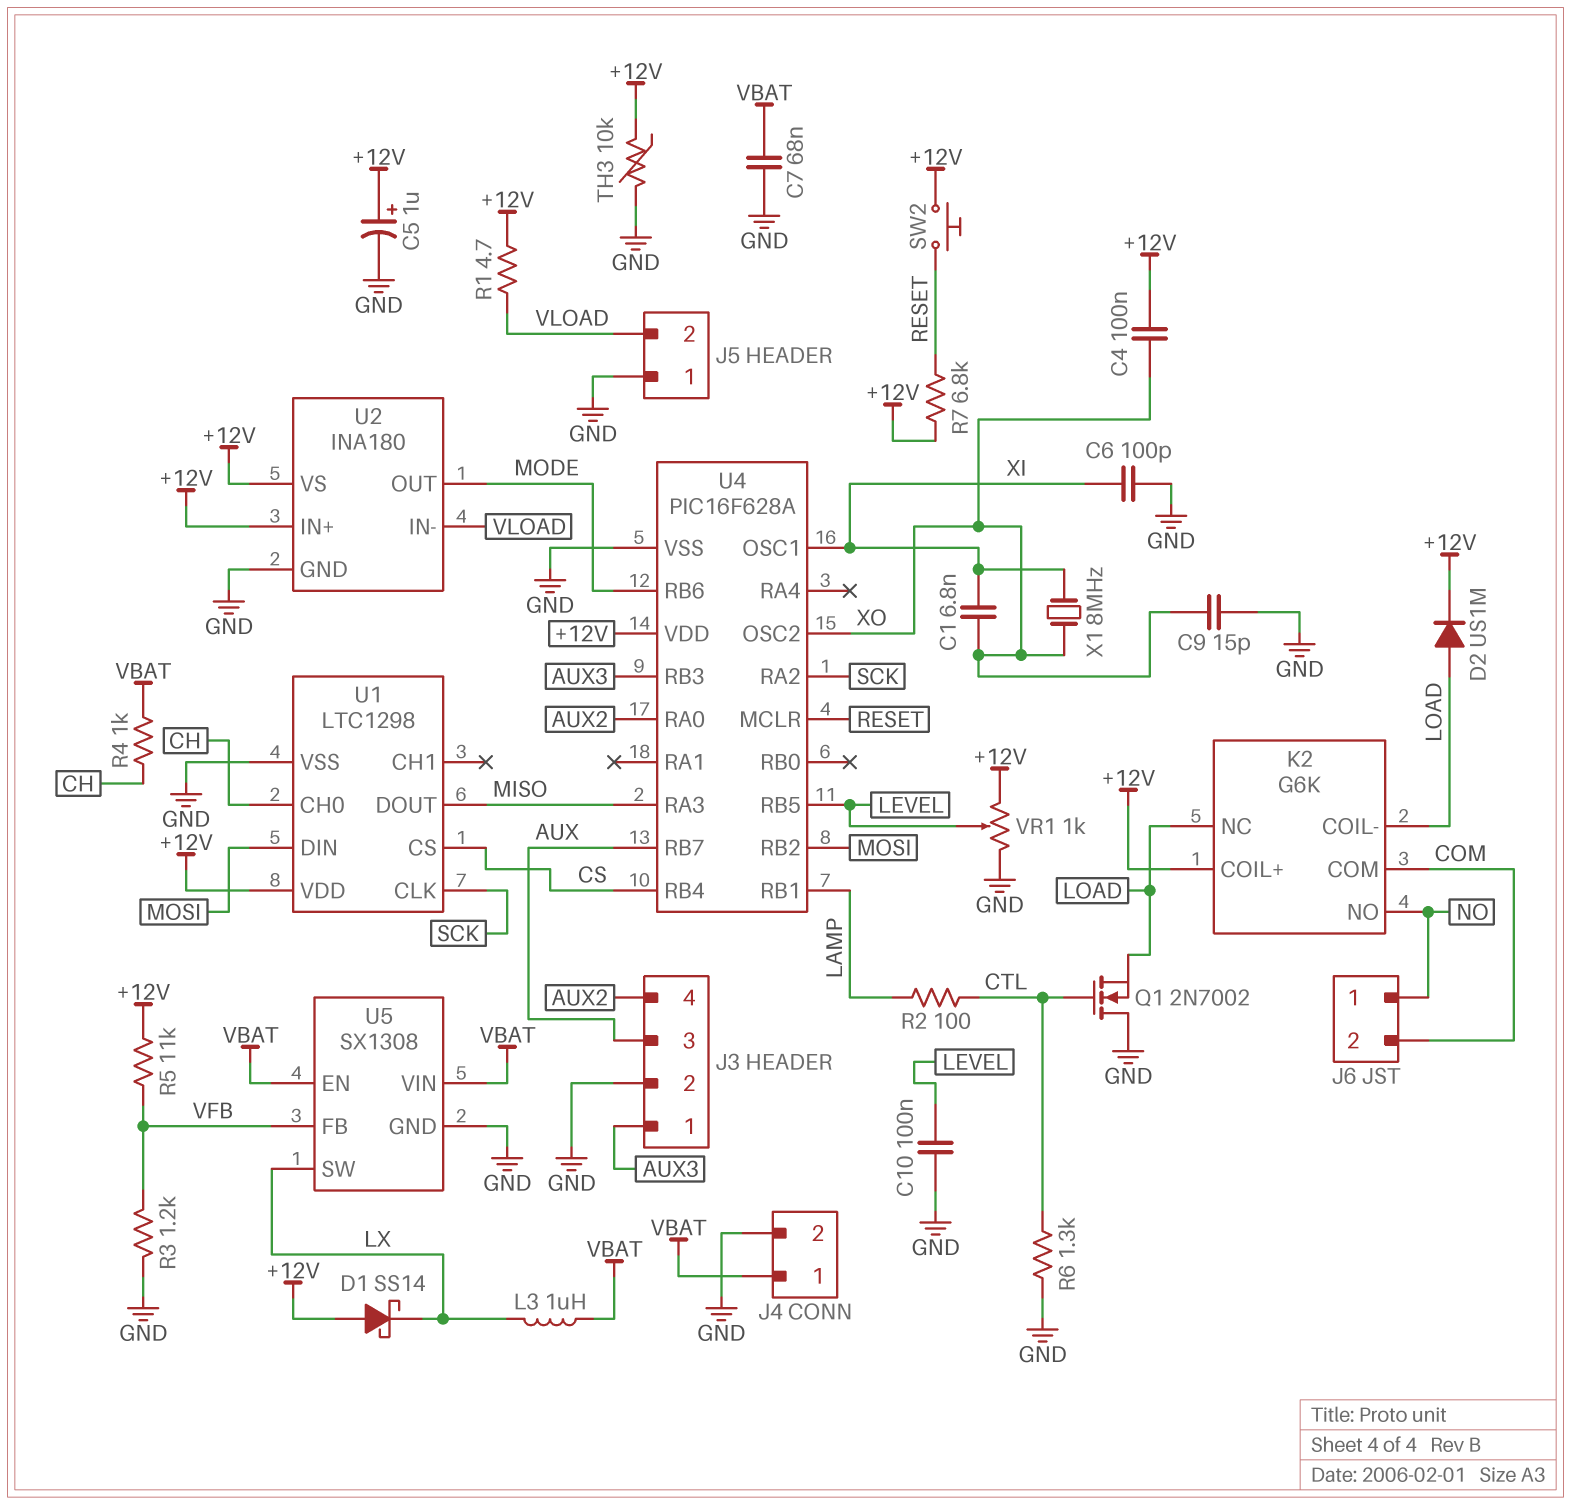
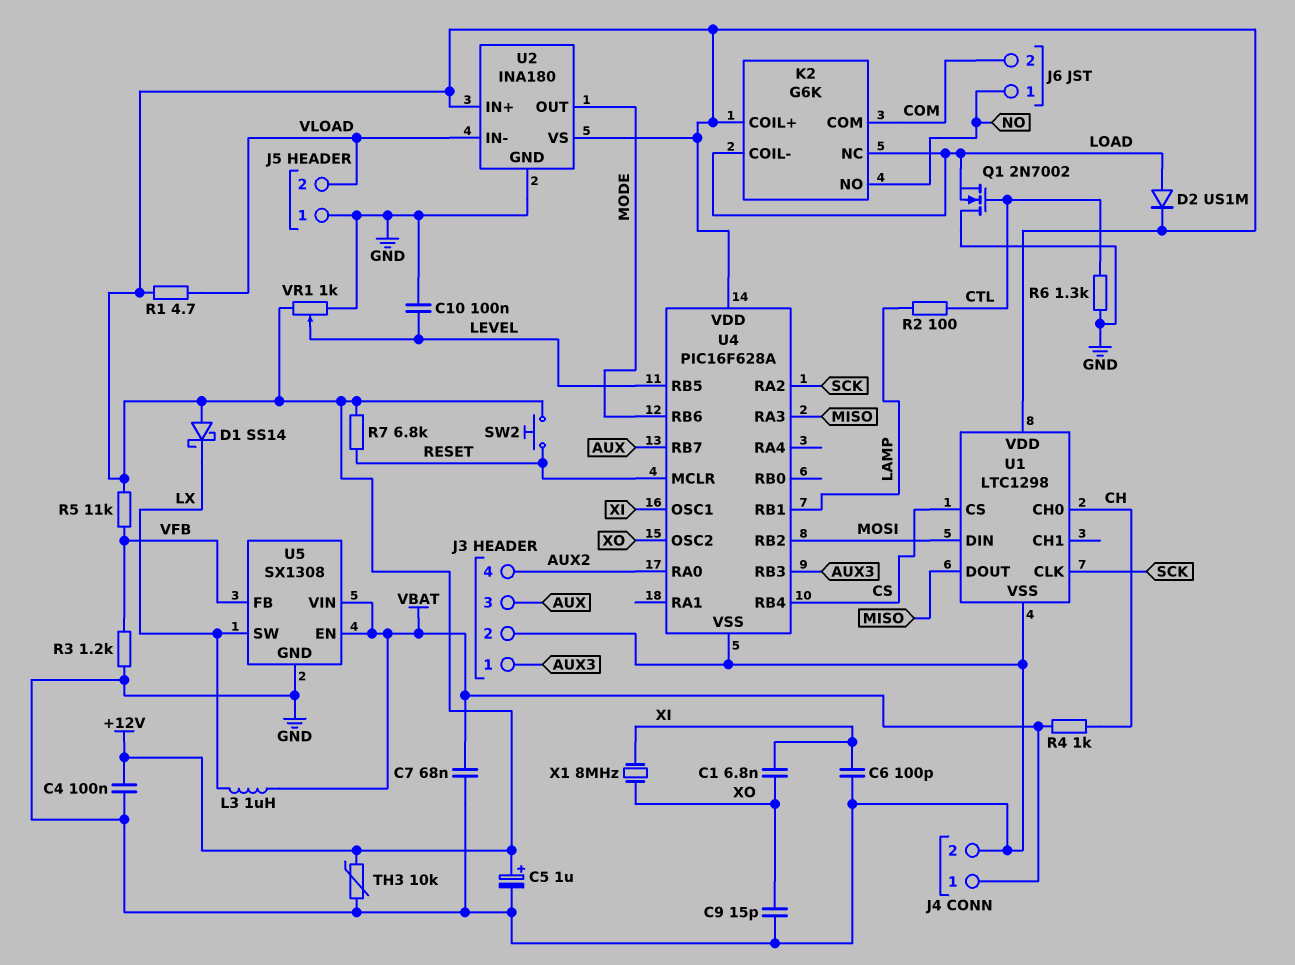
C4: 100nF (+12V, XO) -> 100nF (+12V, GND)

